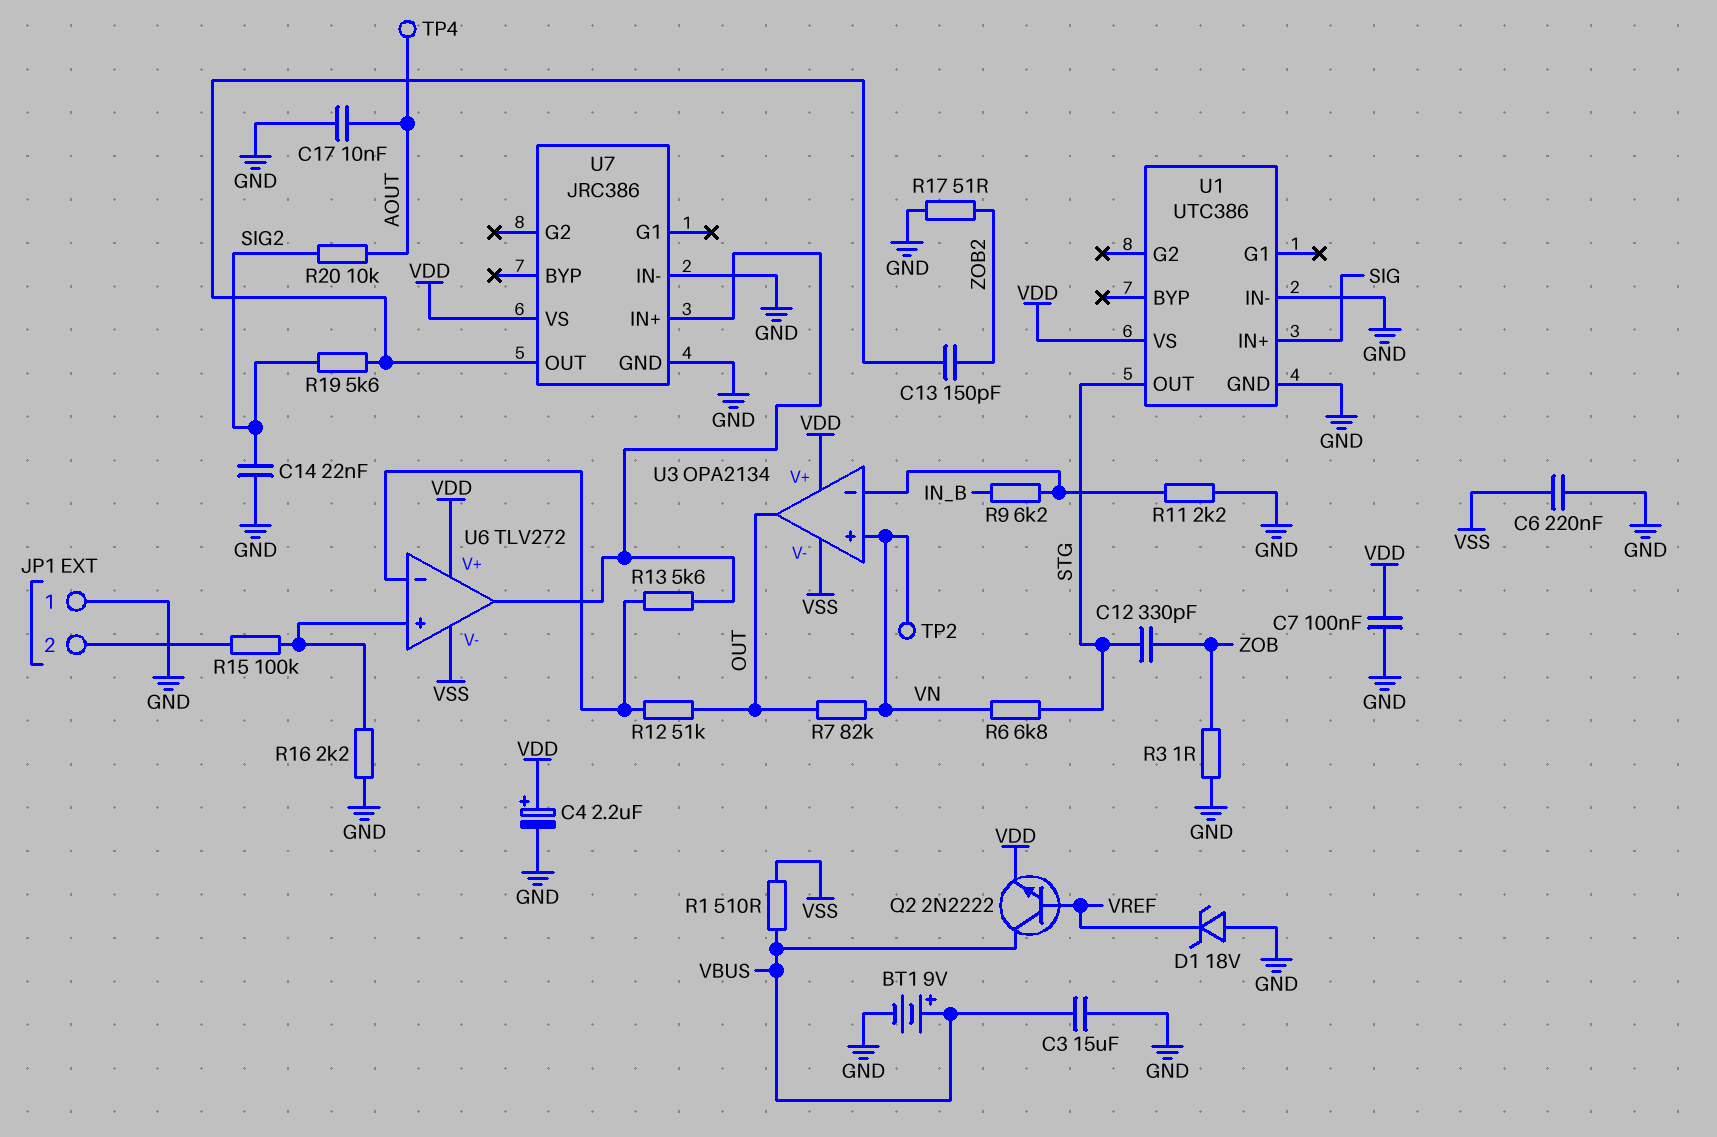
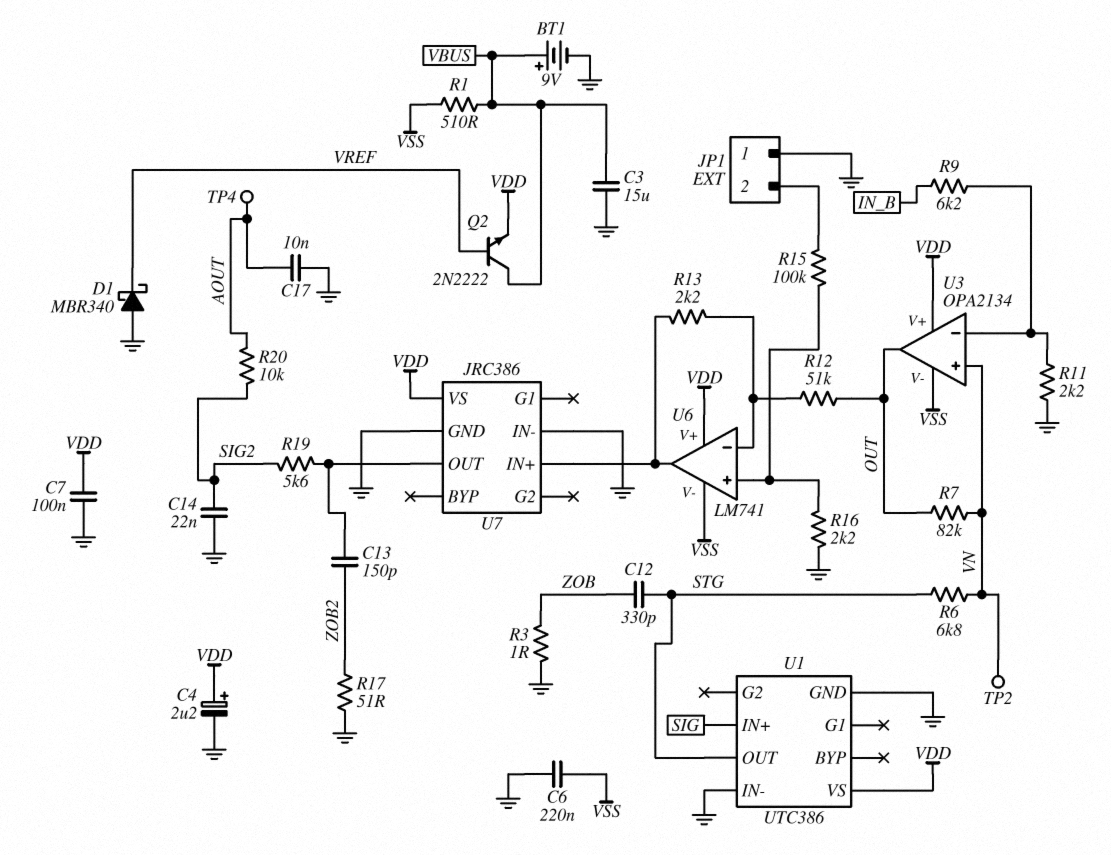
D1: zener 18V (A GND, K VREF) -> schottky MBR340 (A GND, K VREF)
R13: 5.6k (U6/in-, U6/out) -> 2.2k (U6/in-, U6/out)
U6: TLV272 -> LM741

